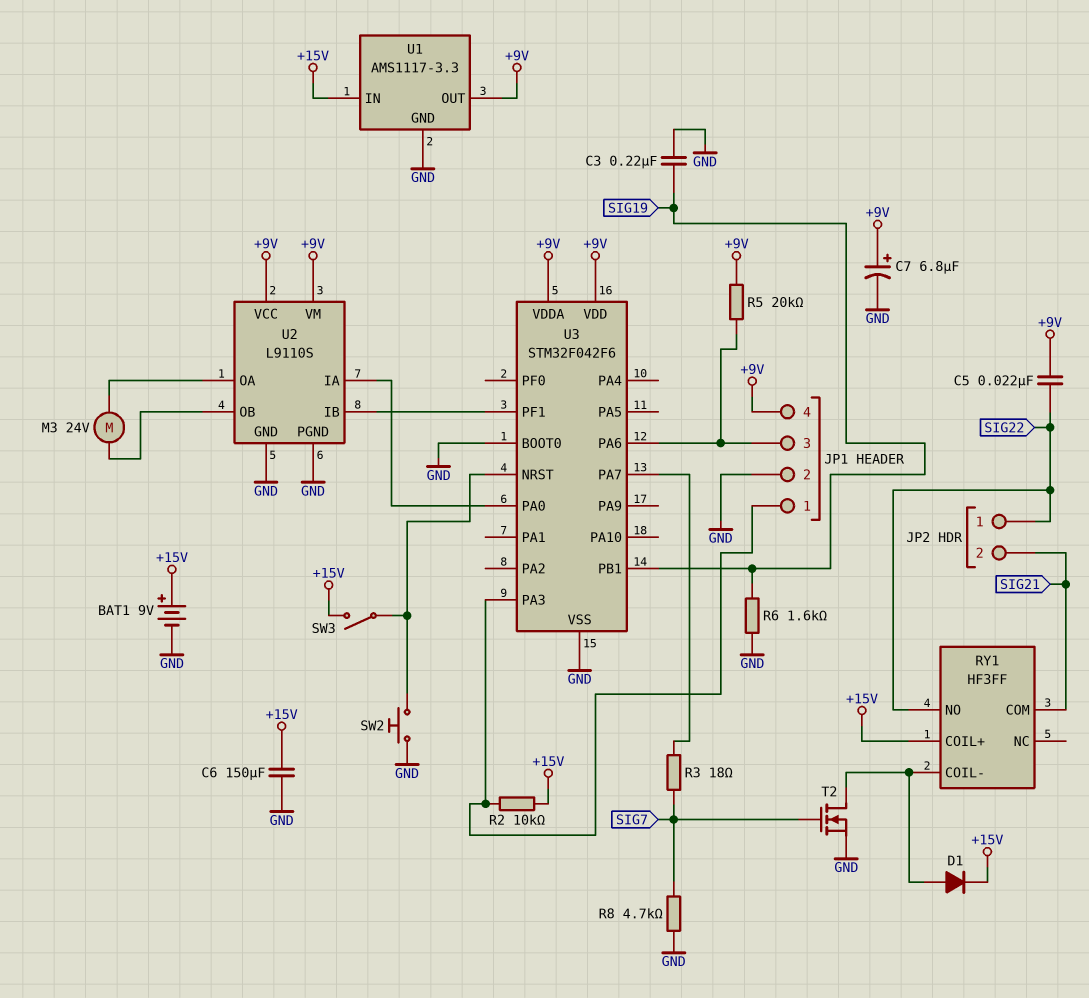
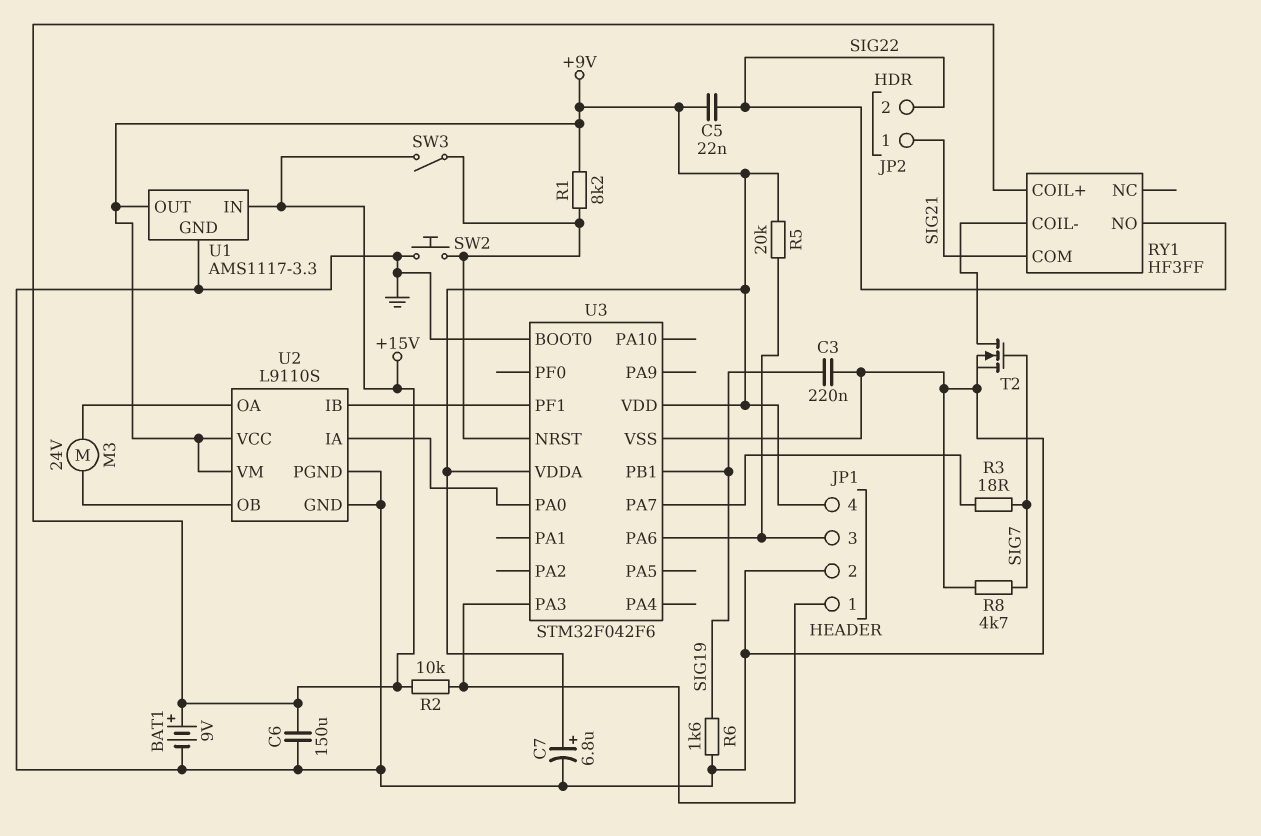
D1: diode (A RY1/COIL-, K +15V) -> none
JP2 pin 1: SIG22 -> SIG21
JP2 pin 2: SIG21 -> SIG22
R1: none -> 8.2k (+9V, U3/NRST)

